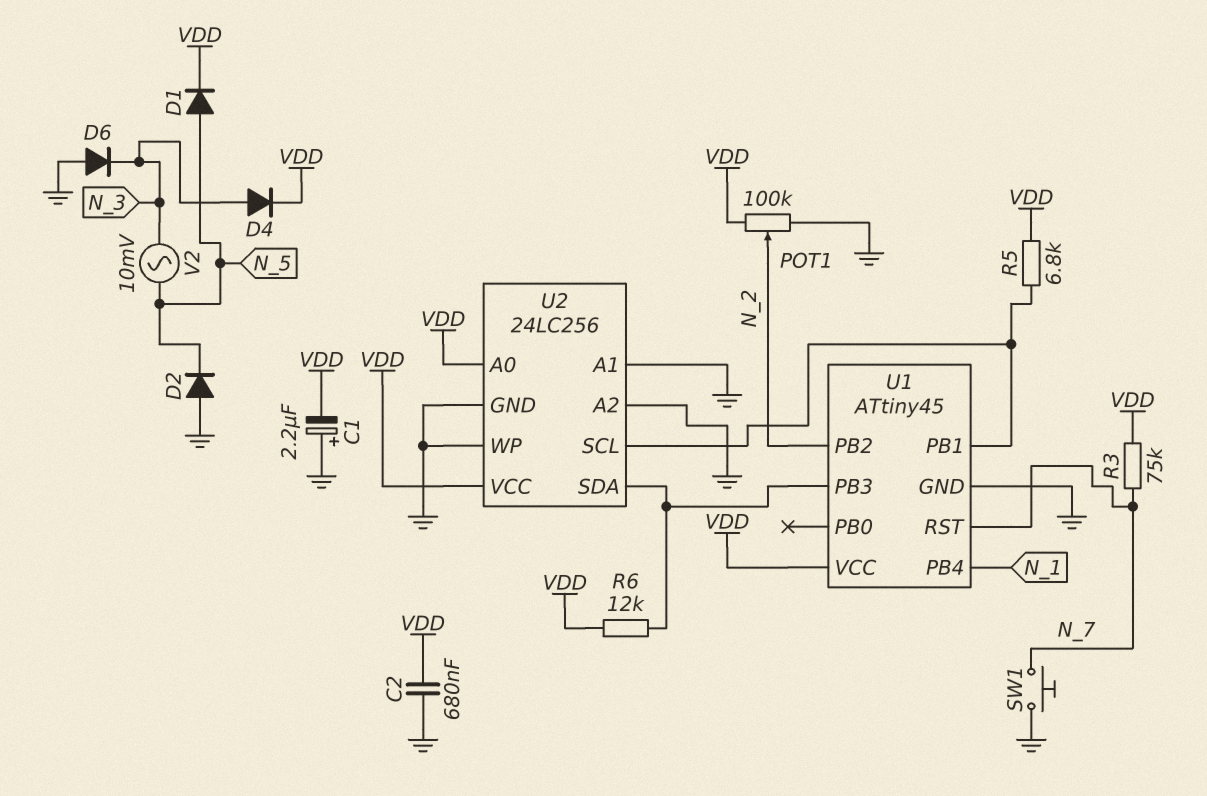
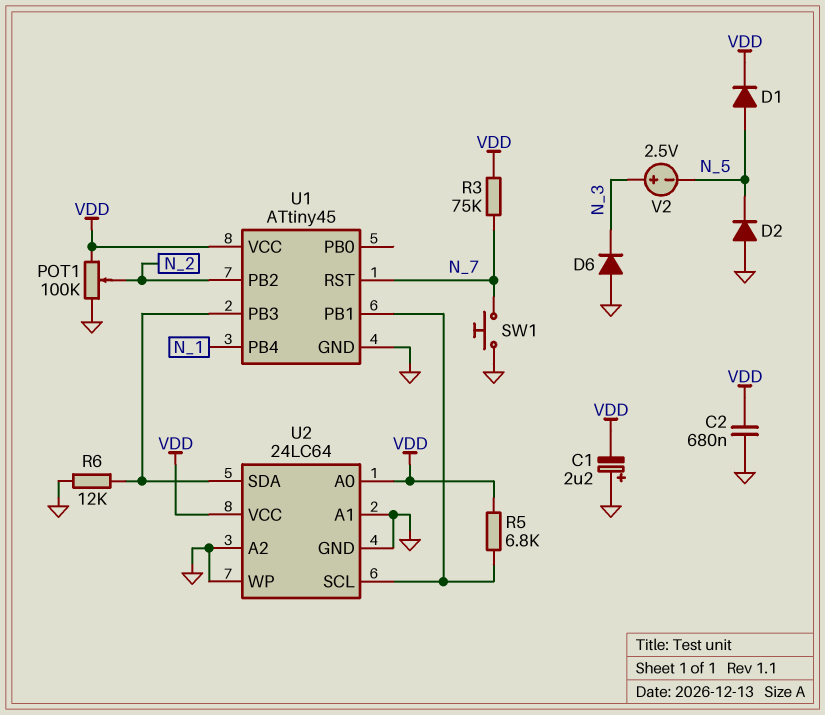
D4: diode (A N_3, K VDD) -> none
R6: 12k (U1/PB3, VDD) -> 12k (GND, U1/PB3)
U2: 24LC256 -> 24LC64
V2: AC 10mV (N_3, N_5) -> 2.5V (plus N_3, minus N_5)

